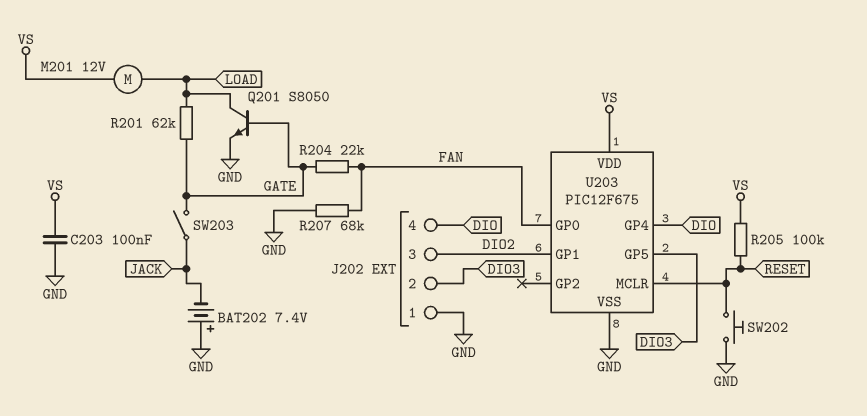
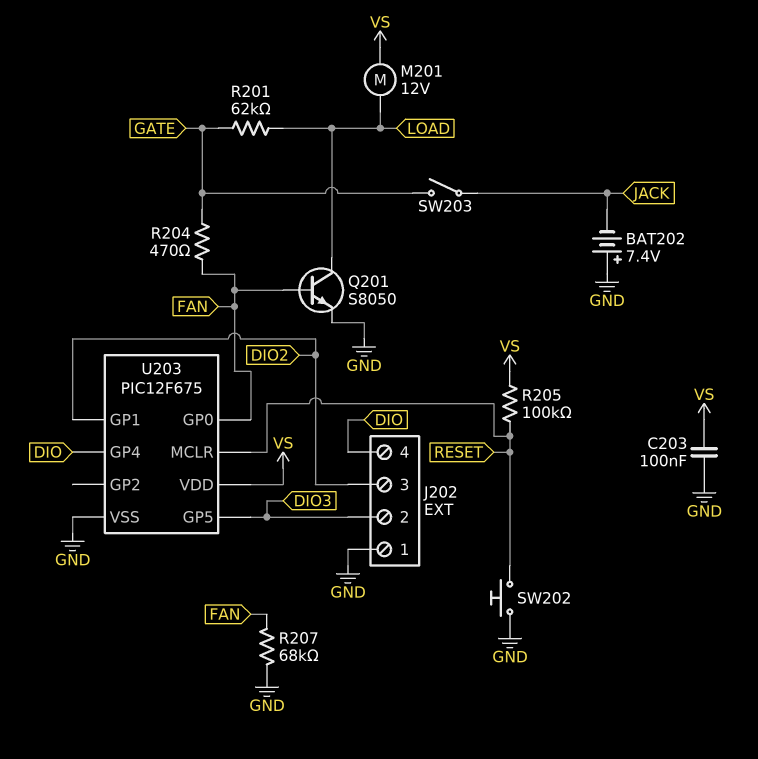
Q201: NPN S8050 (B GATE, C LOAD, E GND) -> NPN S8050 (B FAN, C LOAD, E GND)
R204: 22k (FAN, GATE) -> 470 (FAN, GATE)

